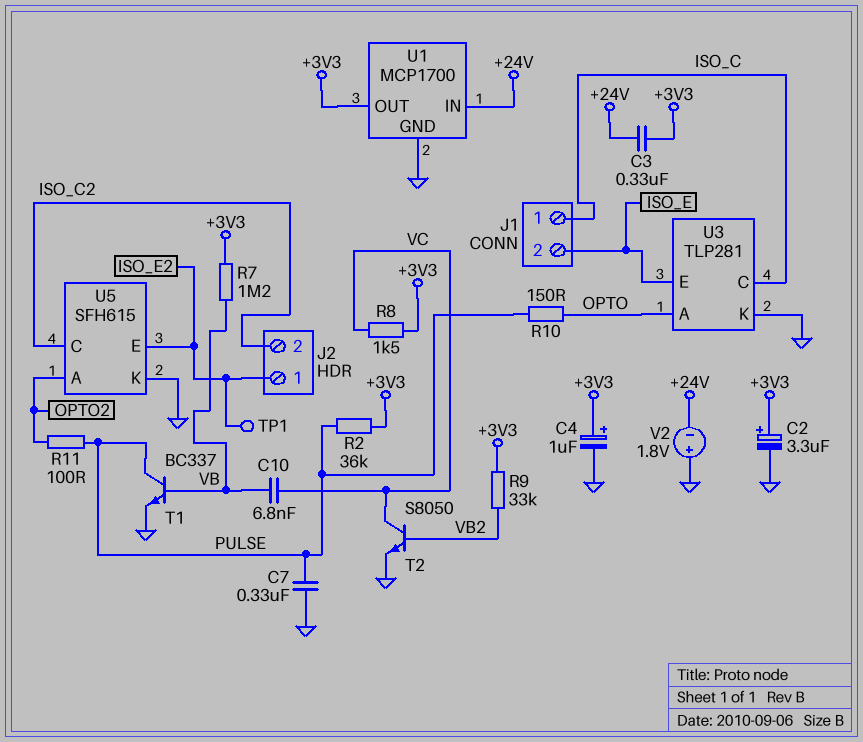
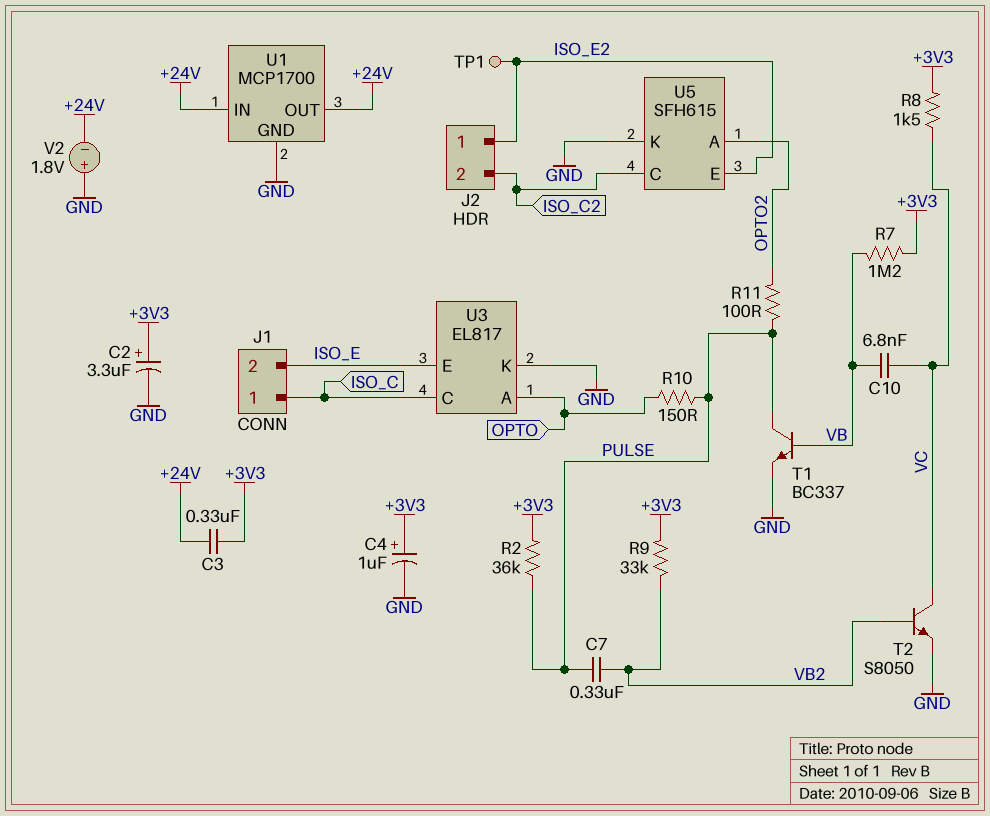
C7: 330nF (GND, PULSE) -> 330nF (PULSE, VB2)
U1 pin OUT: +3V3 -> +24V
U3: TLP281 -> EL817

